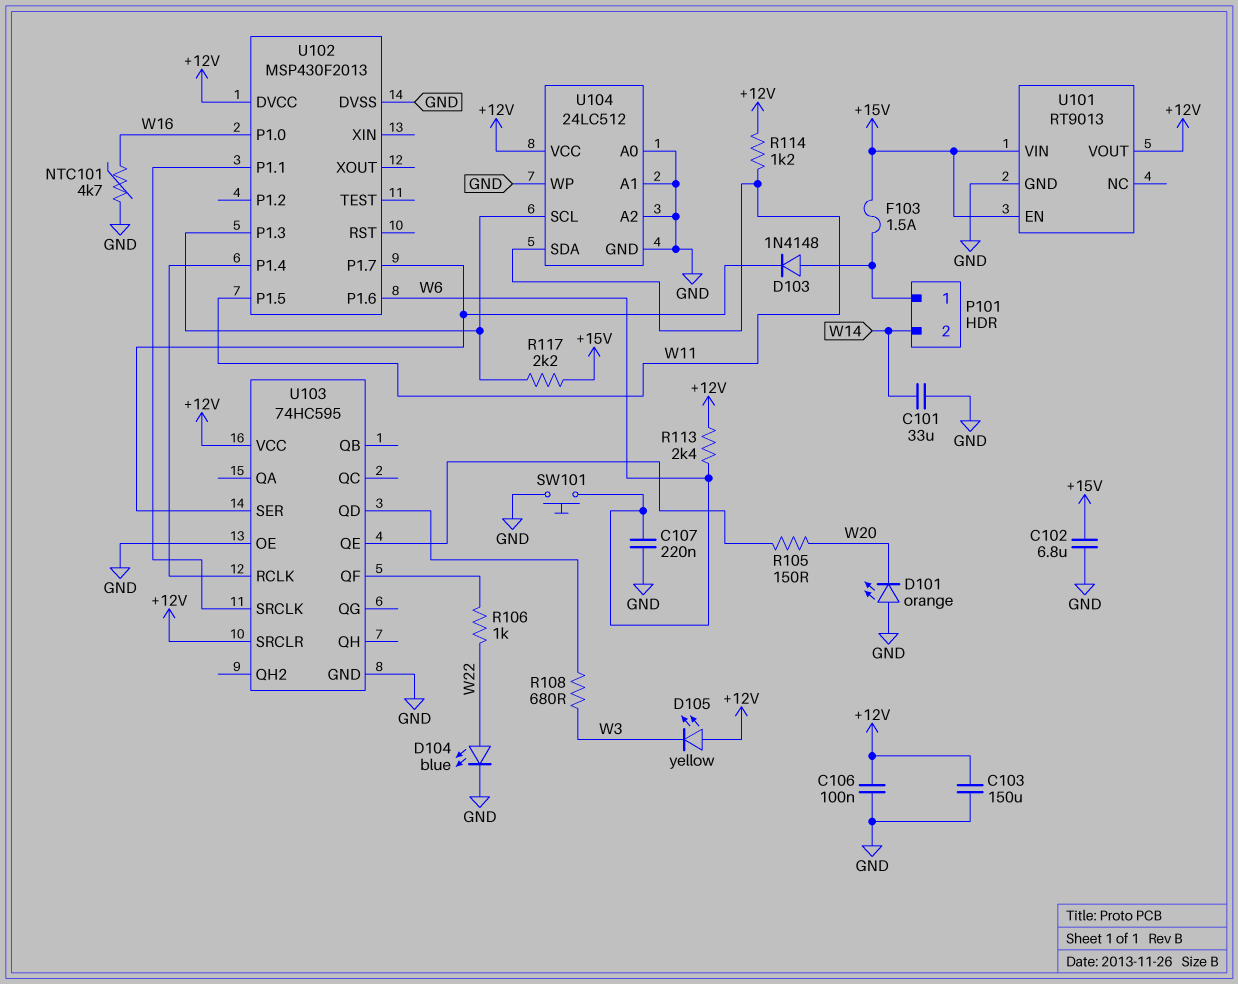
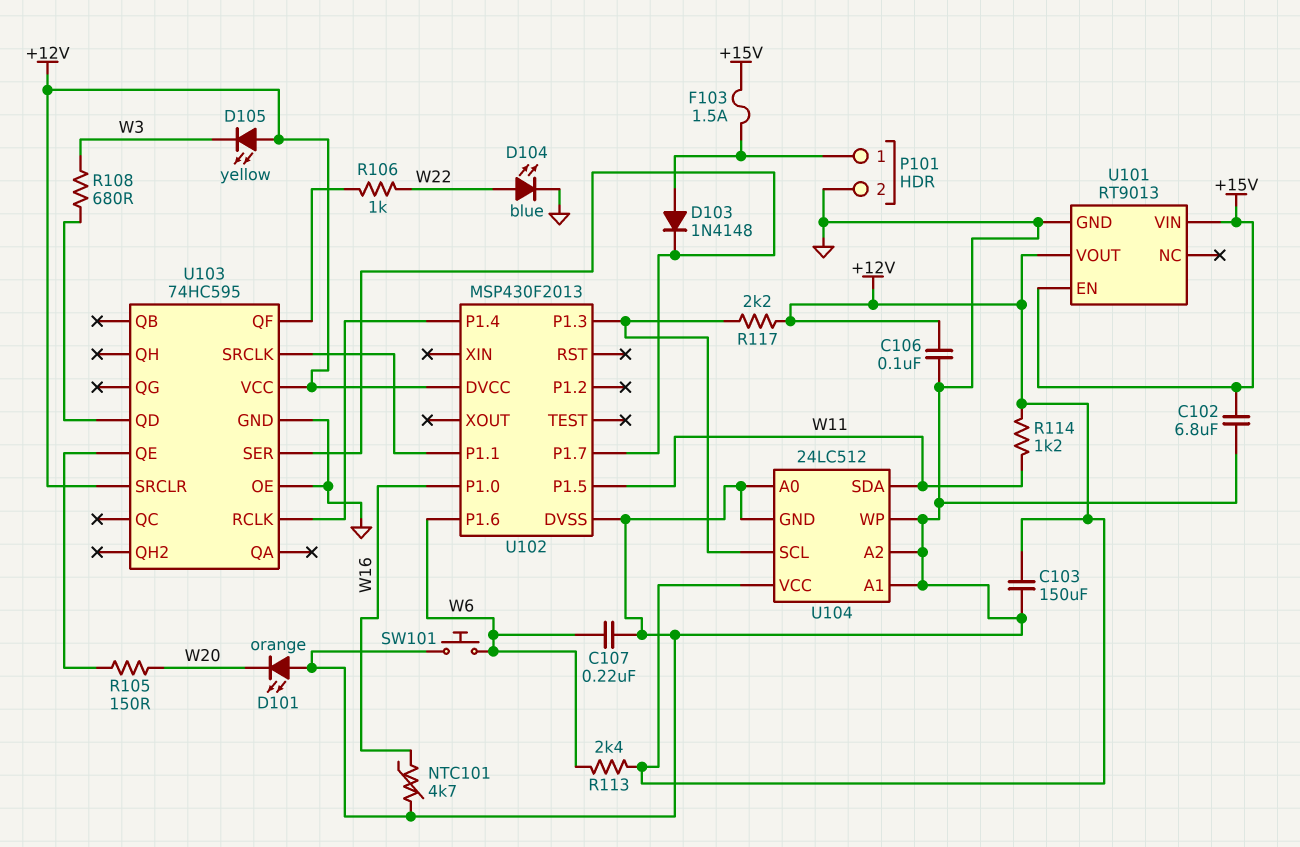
C101: 33uF (GND, W14) -> none
P101 pin 2: W14 -> GND
R117: 2.2k (+15V, U102/P1.3) -> 2.2k (+12V, U102/P1.3)

